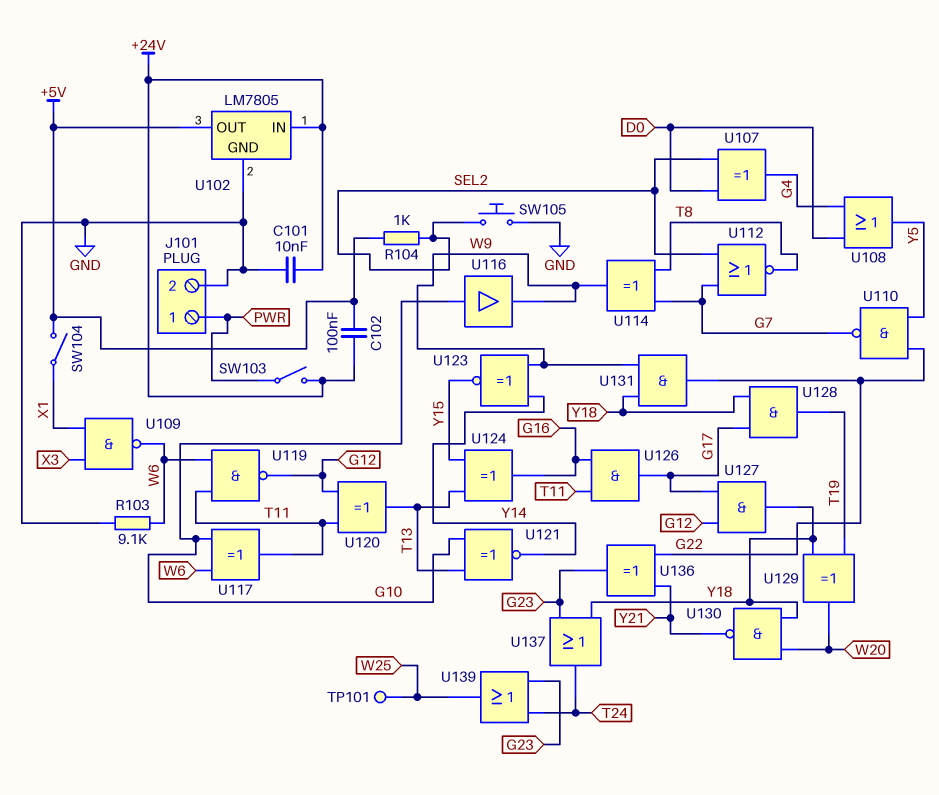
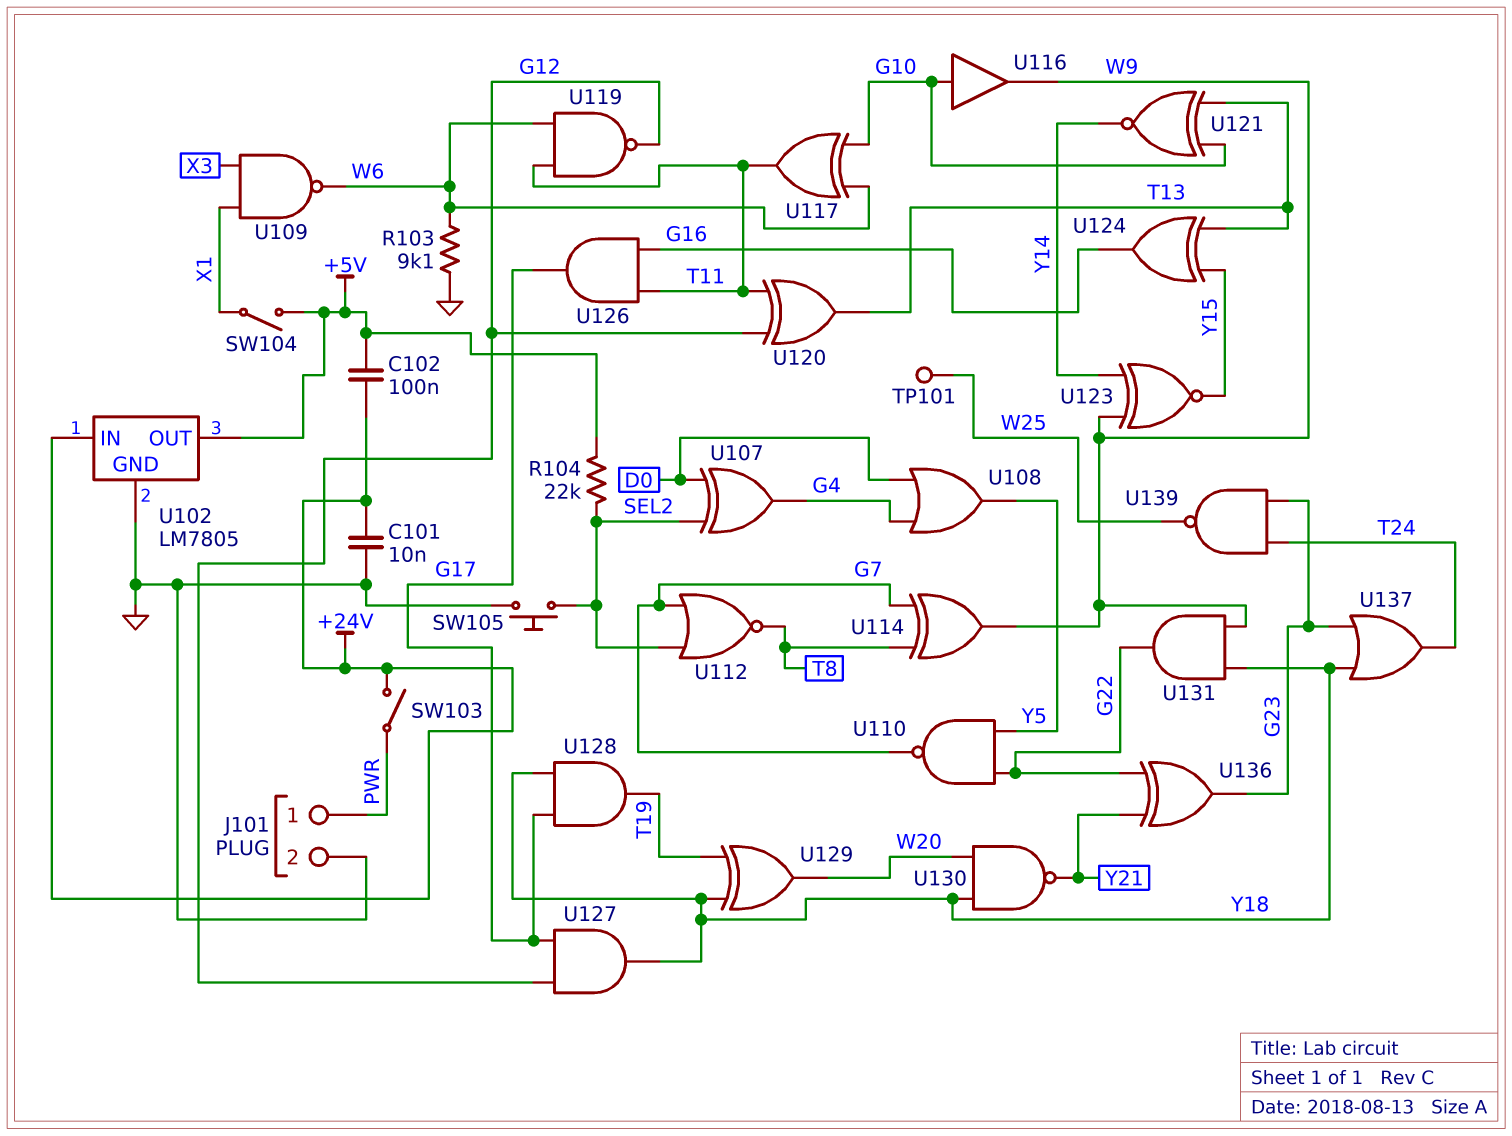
R104: 1k (+5V, SEL2) -> 22k (+5V, SEL2)
U139: OR (in G23, in T24, out W25) -> NAND (in G23, in T24, out W25)

